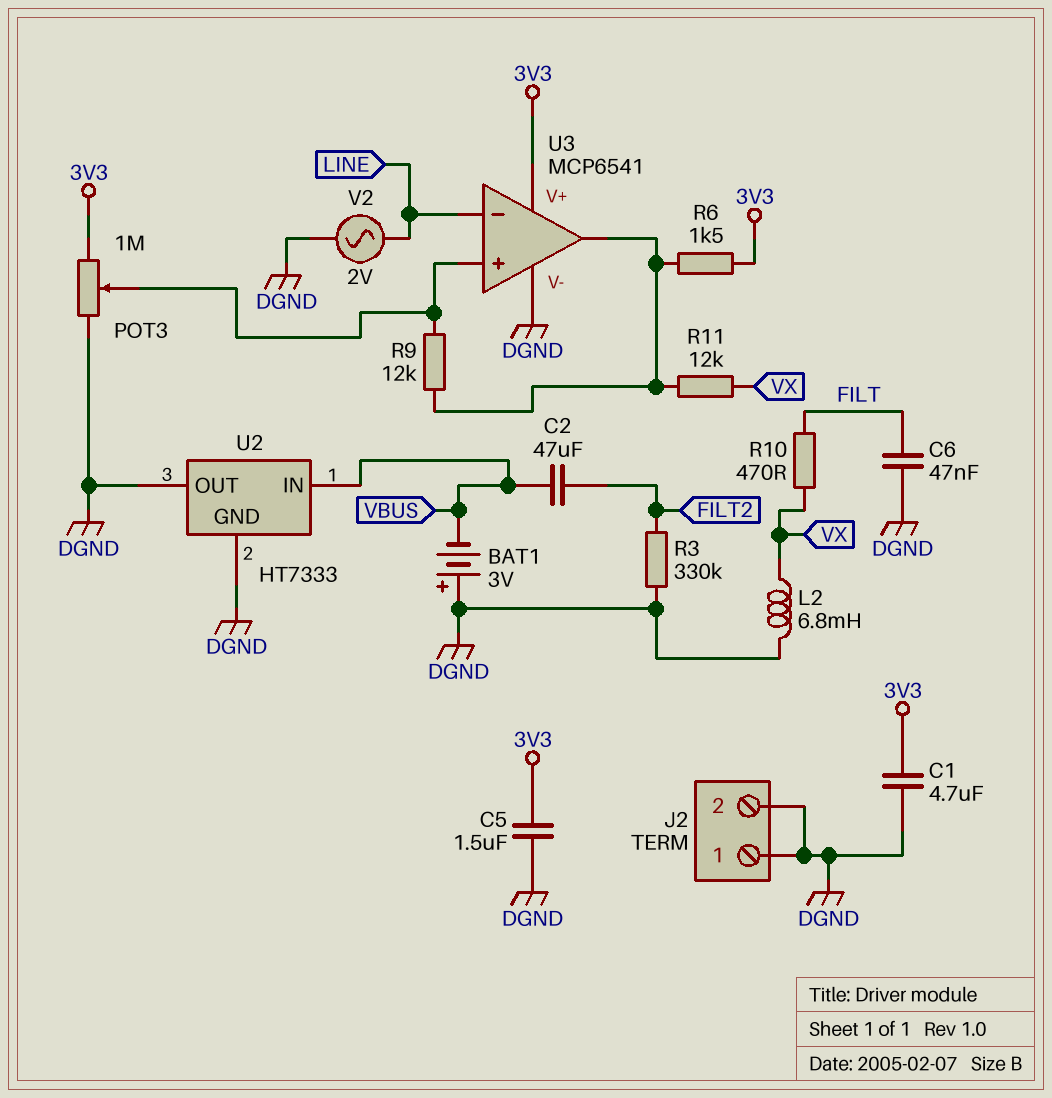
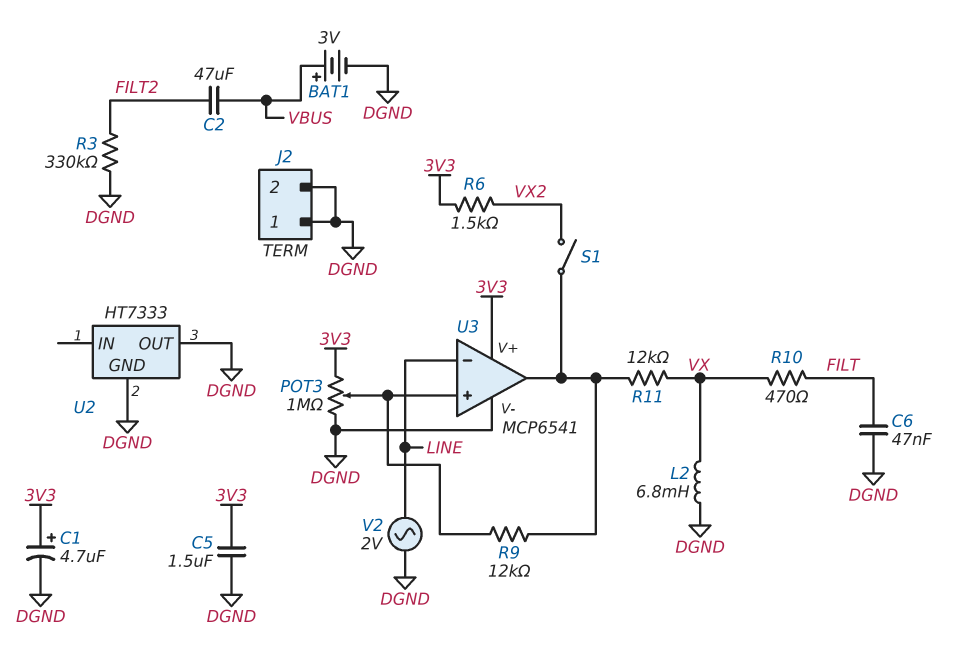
BAT1: 3V (plus DGND, minus VBUS) -> 3V (plus VBUS, minus DGND)
C1: 4.7uF (3V3, DGND) -> 4.7uF (plus 3V3, minus DGND)
R6: 1.5k (3V3, U3/out) -> 1.5k (3V3, VX2)
S1: none -> switch (U3/out, VX2)
U2 pin IN: VBUS -> none

